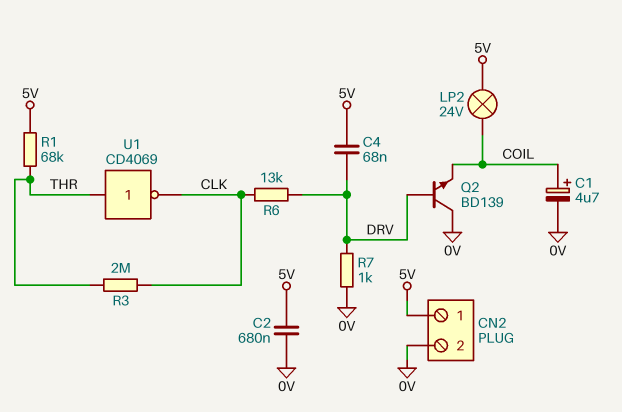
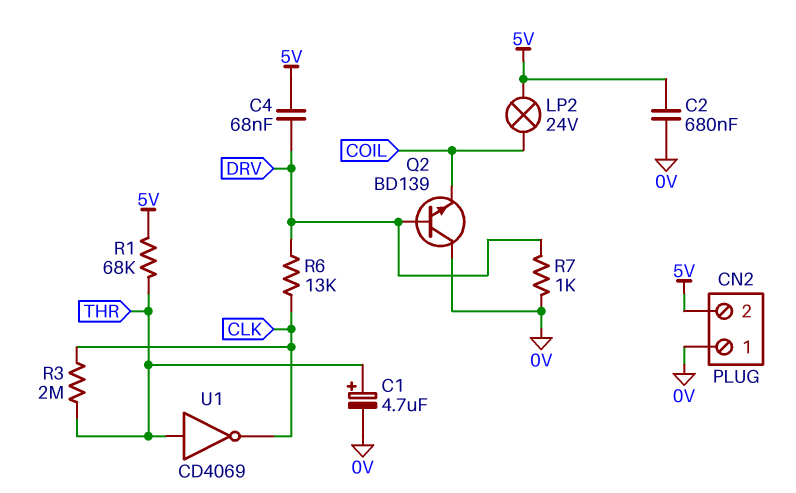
C1: 4.7uF (plus COIL, minus 0V) -> 4.7uF (plus THR, minus 0V)
CN2 pin 1: 5V -> 0V
CN2 pin 2: 0V -> 5V

